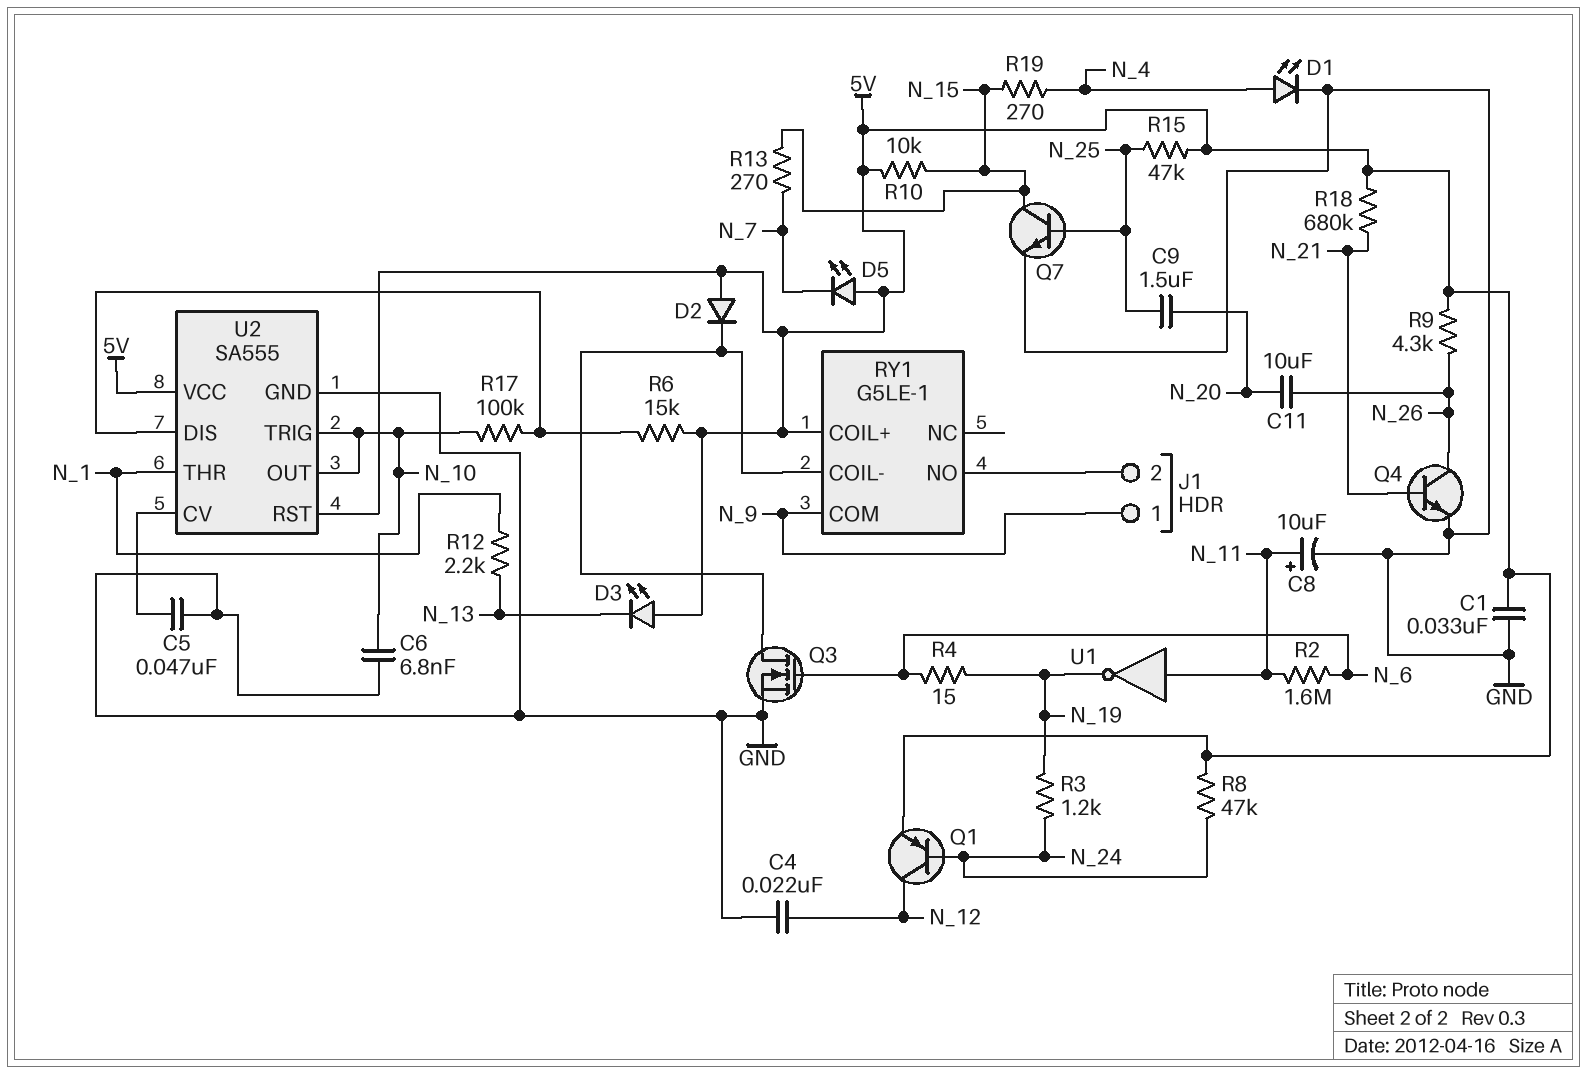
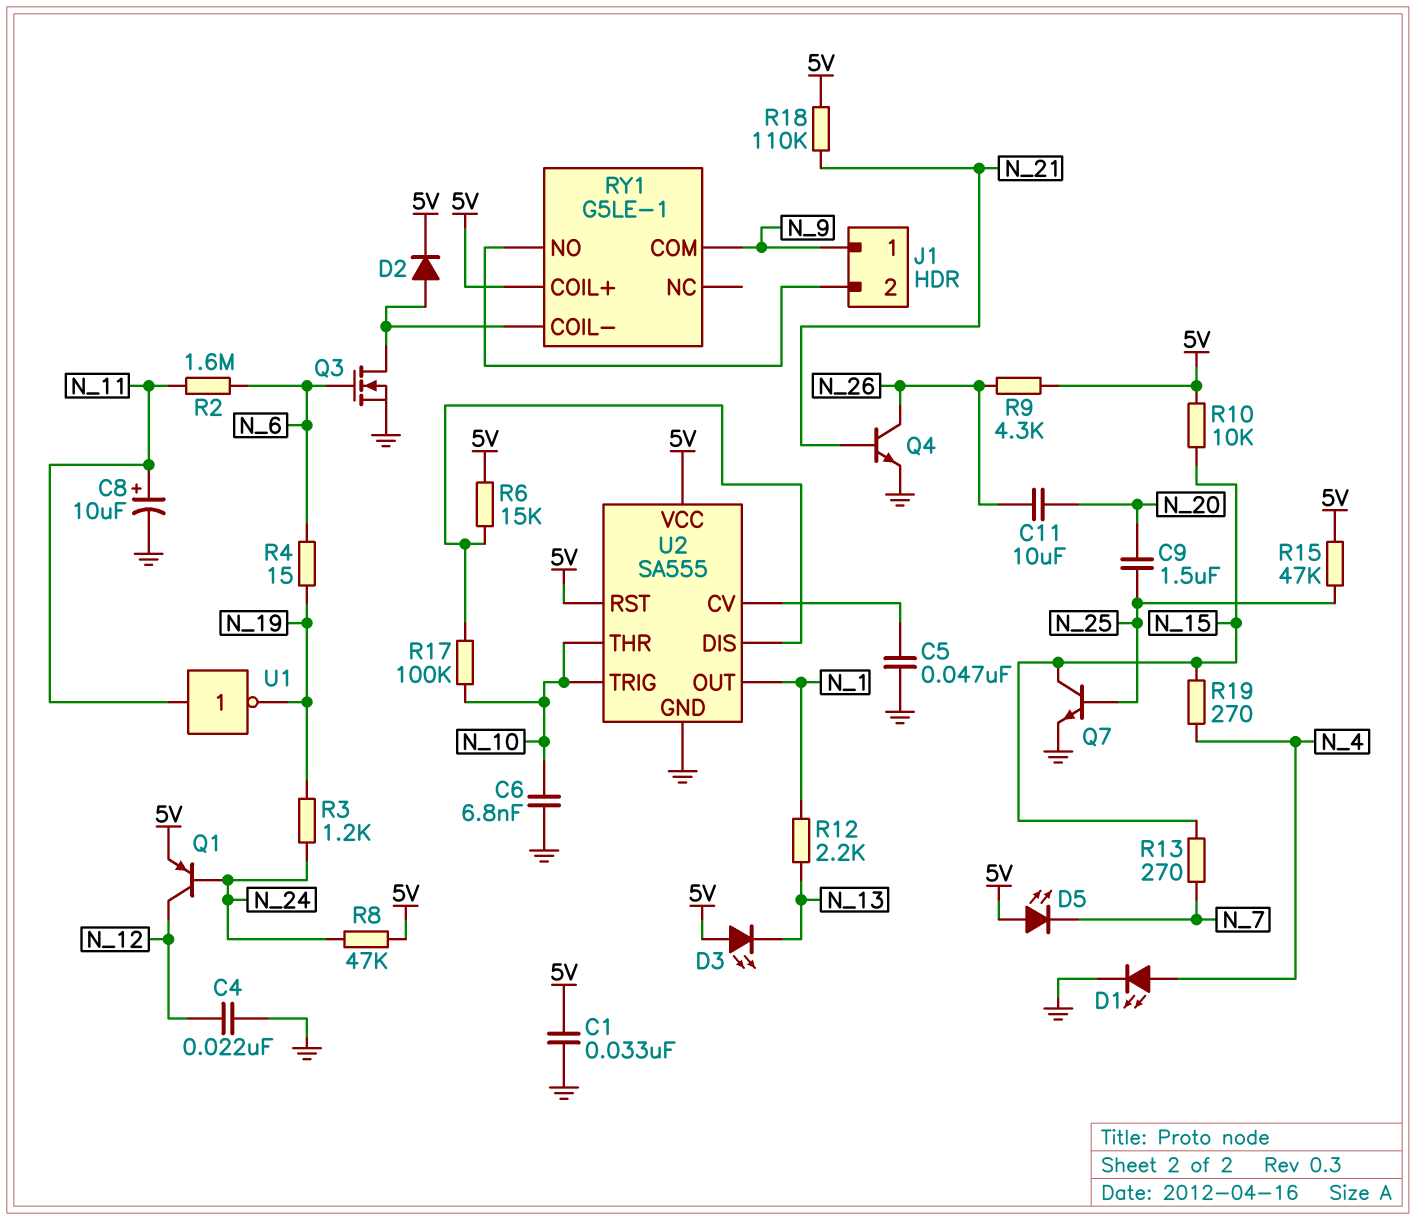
D2: diode (A 5V, K RY1/COIL-) -> diode (A RY1/COIL-, K 5V)
R18: 680k (5V, N_21) -> 110k (5V, N_21)
U2 pin OUT: N_10 -> N_1
U2 pin THR: N_1 -> N_10

